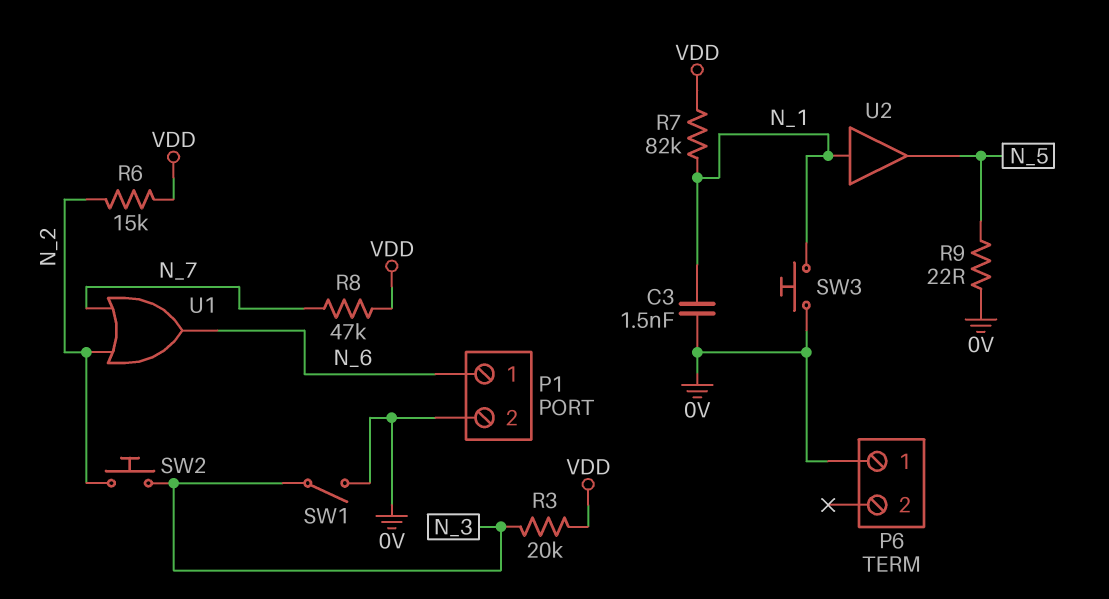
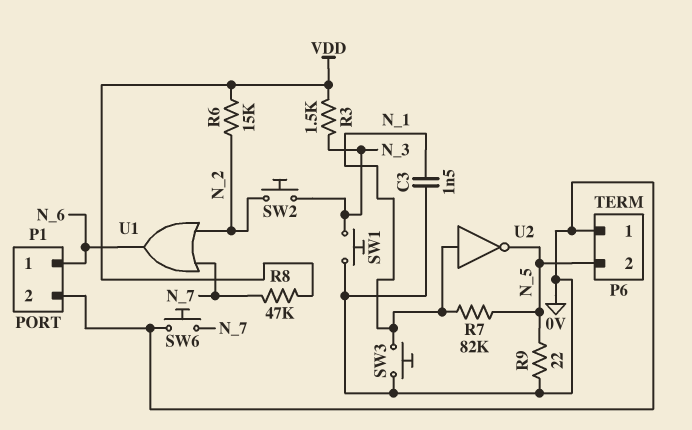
P6 pin 2: none -> N_5
R3: 20k (N_3, VDD) -> 1.5k (N_3, VDD)
R7: 82k (N_1, VDD) -> 82k (N_1, N_5)
SW1: switch (0V, N_3) -> button (0V, N_3)
SW6: none -> button (0V, N_7)
U2: buffer (in N_1, out N_5) -> NOT (in N_1, out N_5)

